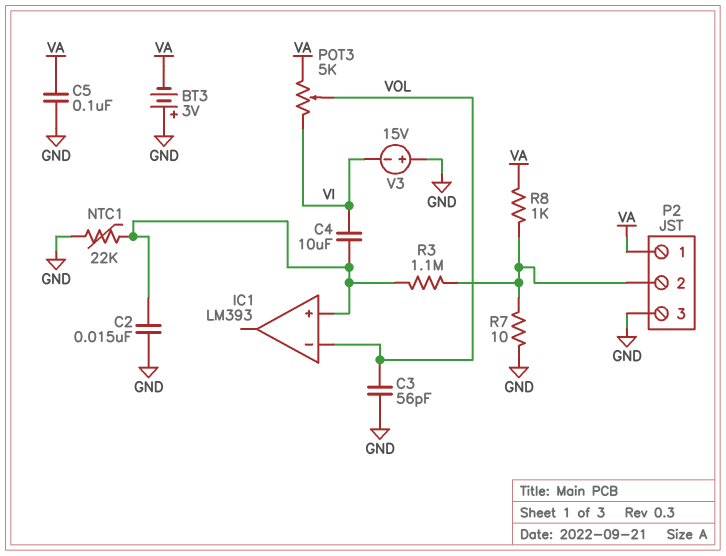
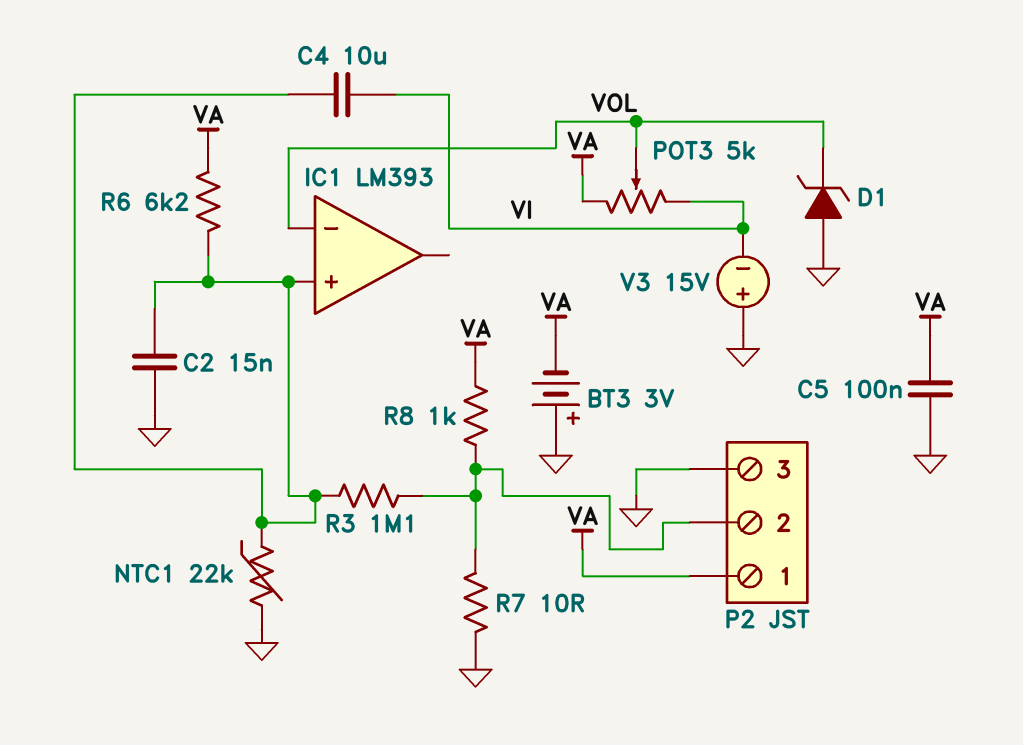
C3: 56pF (GND, VOL) -> none
D1: none -> zener (A GND, K VOL)
R6: none -> 6.2k (IC1/in+, VA)

